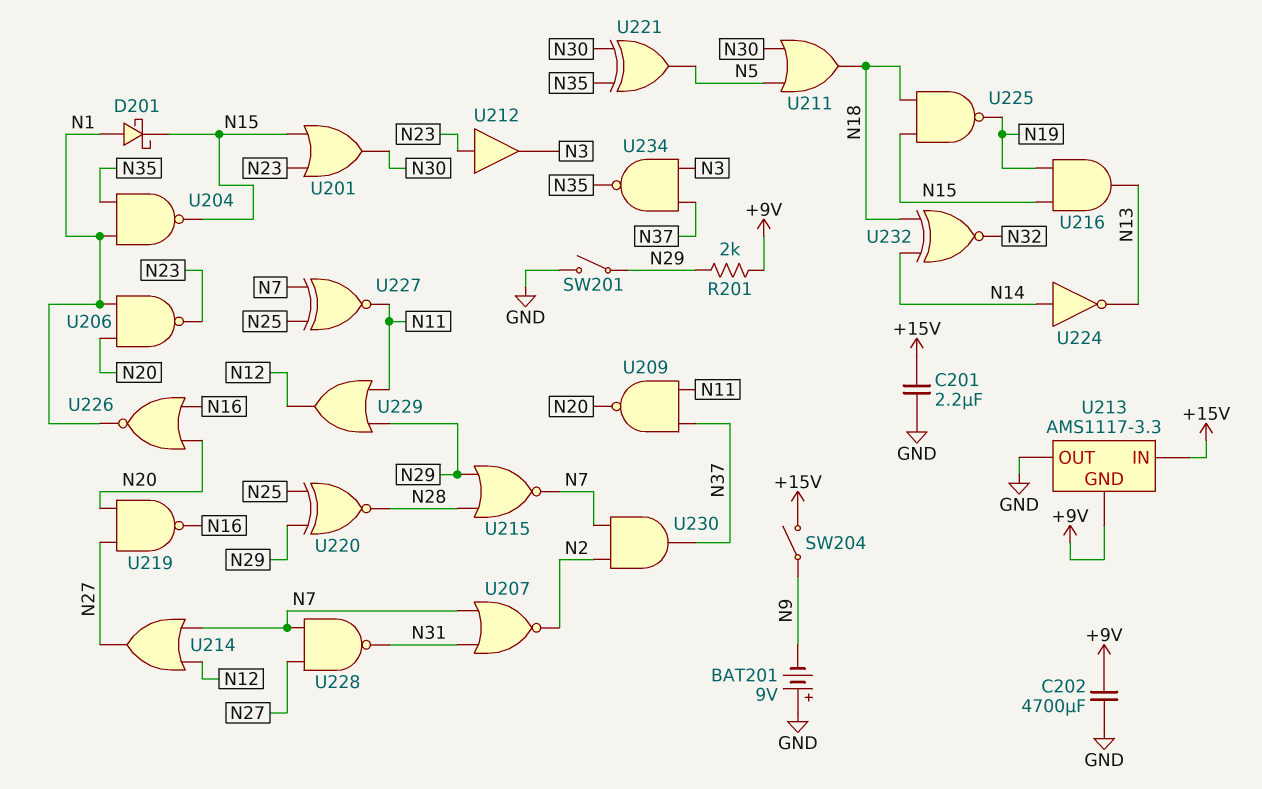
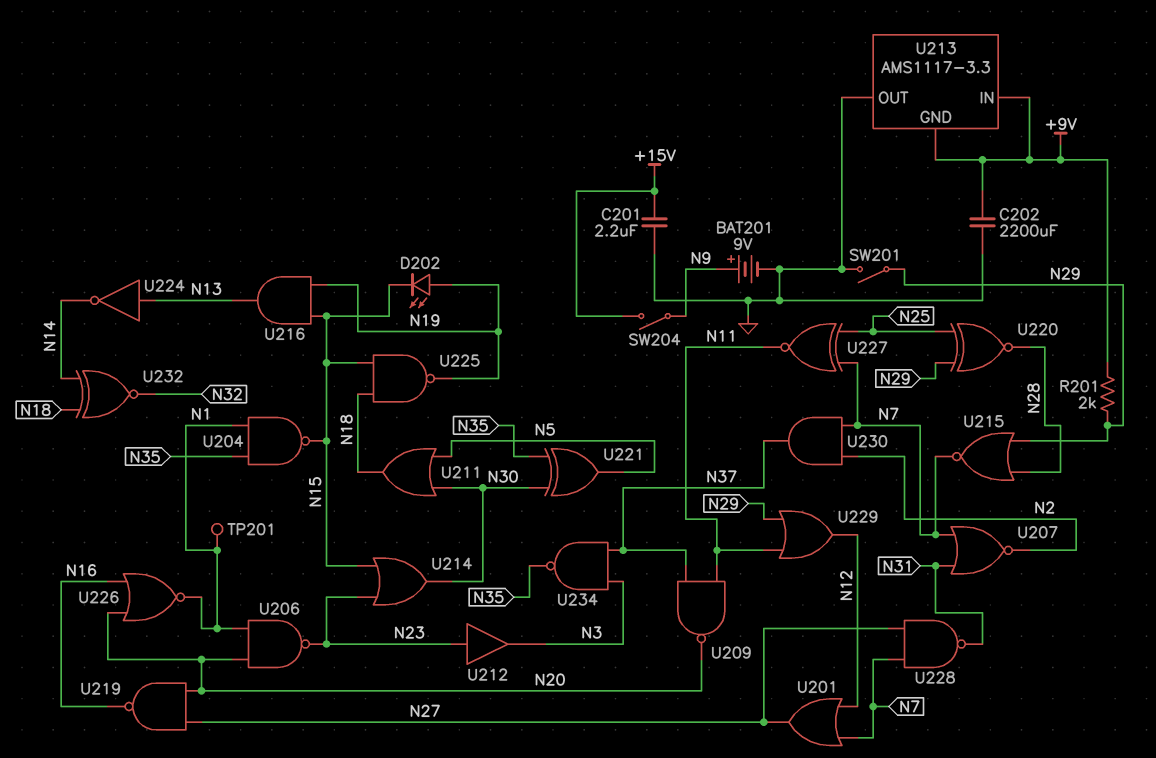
BAT201: 9V (plus GND, minus N9) -> 9V (plus N9, minus GND)
C202: 4700uF (+9V, GND) -> 2200uF (+9V, GND)
D201: schottky (A N1, K N15) -> none
D202: none -> LED (A N19, K N15)
TP201: none -> test point (N1)
U201: OR (in N15, in N23, out N30) -> OR (in N7, in N12, out N27)
U213 pin IN: +15V -> +9V
U214: OR (in N7, in N12, out N27) -> OR (in N15, in N23, out N30)
U224: NOT (in N14, out N13) -> NOT (in N13, out N14)

